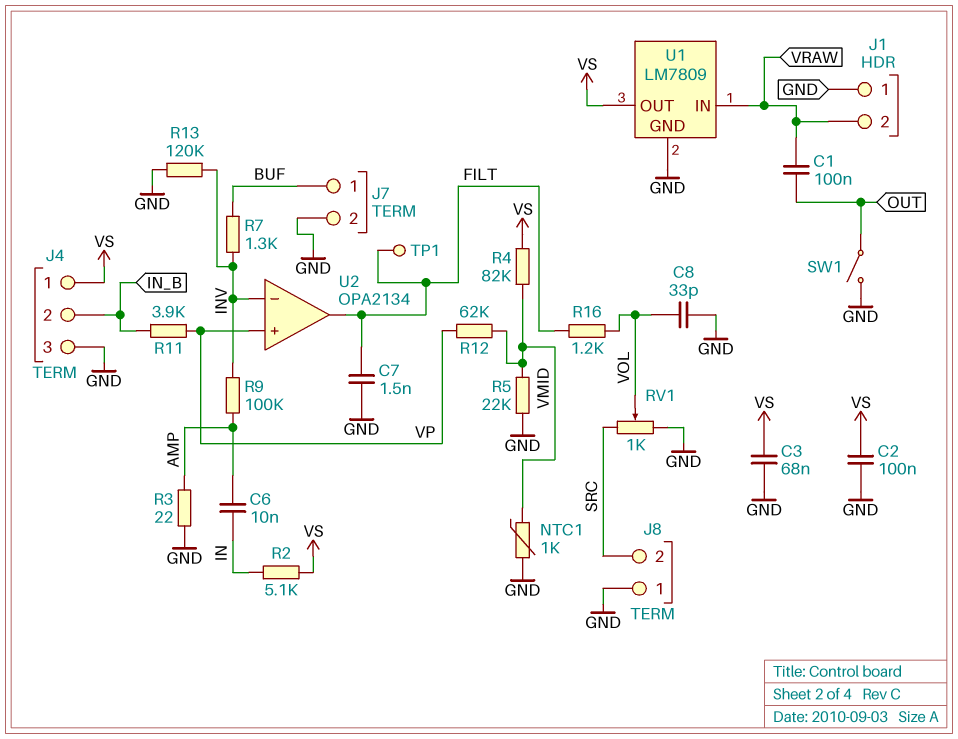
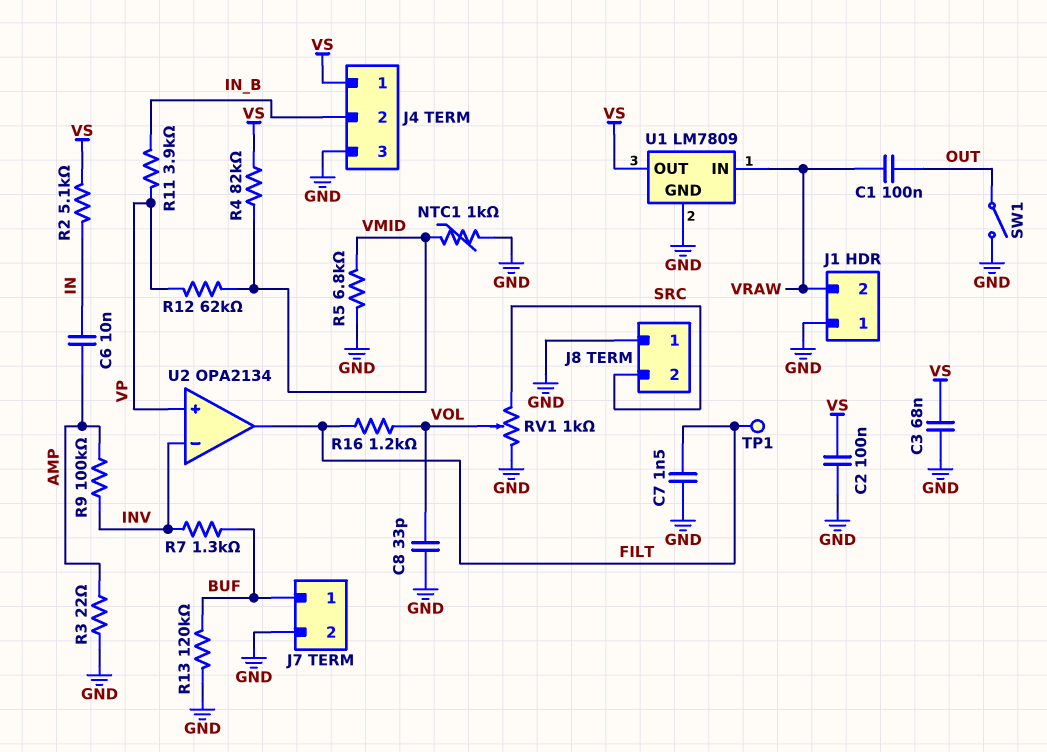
R5: 22k (GND, VMID) -> 6.8k (GND, VMID)
R13: 120k (GND, INV) -> 120k (BUF, GND)

